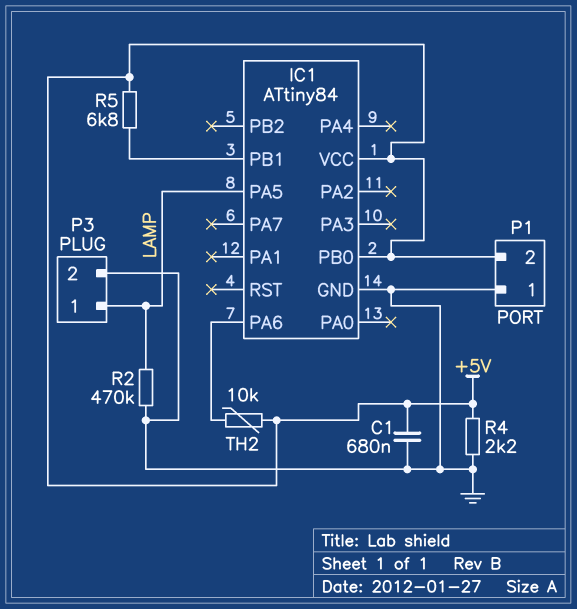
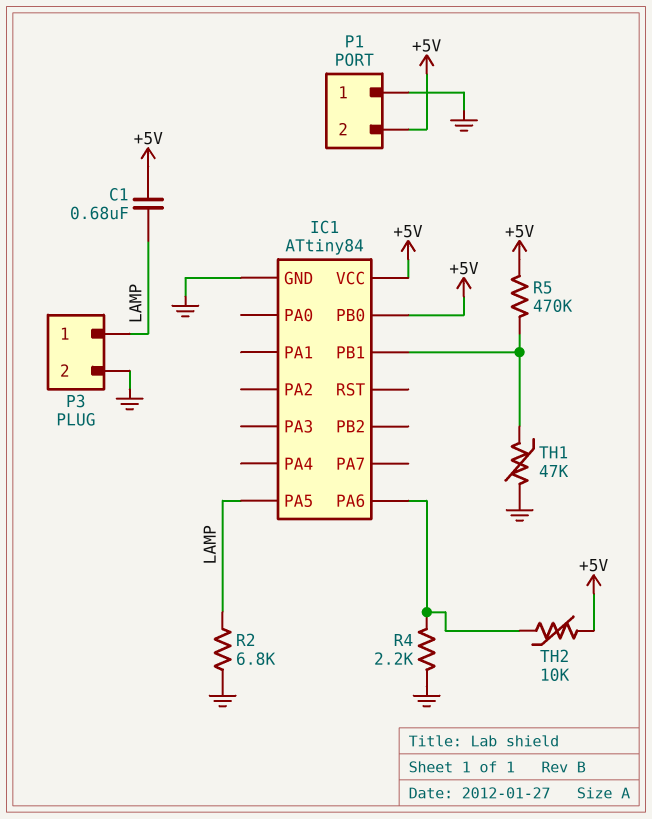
C1: 680nF (+5V, GND) -> 680nF (+5V, LAMP)
R2: 470k (GND, LAMP) -> 6.8k (GND, LAMP)
R4: 2.2k (+5V, GND) -> 2.2k (GND, IC1/PA6)
R5: 6.8k (+5V, IC1/PB1) -> 470k (+5V, IC1/PB1)
TH1: none -> 47k (GND, IC1/PB1)

